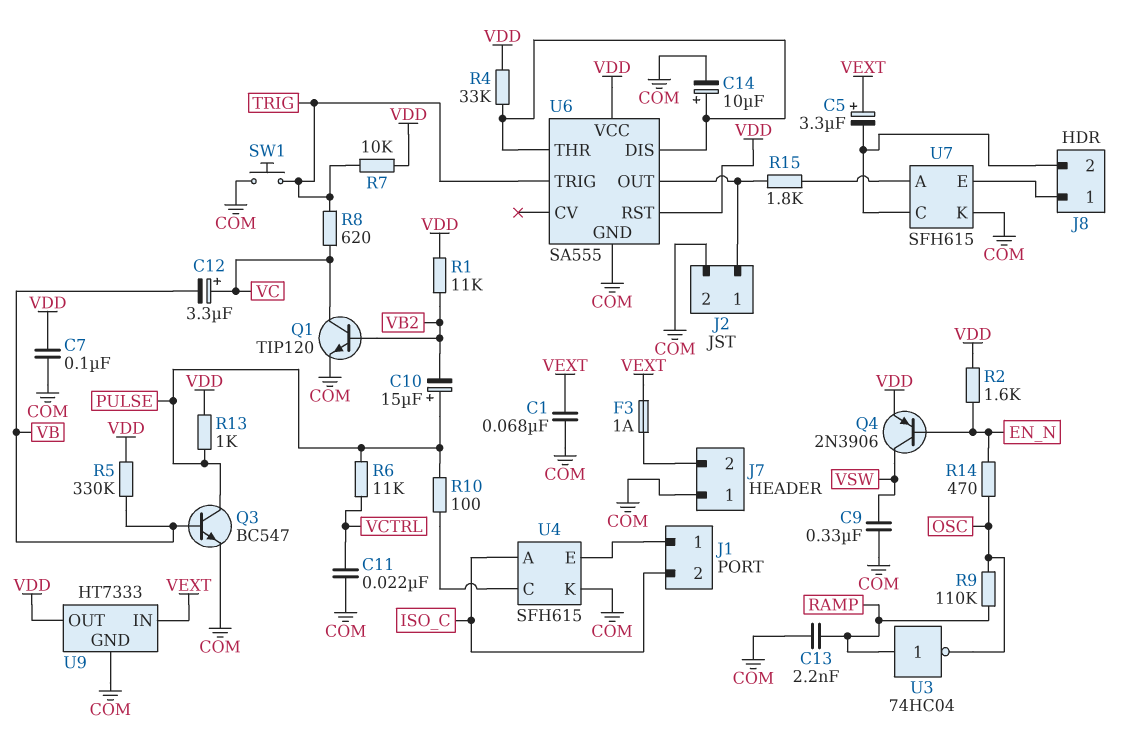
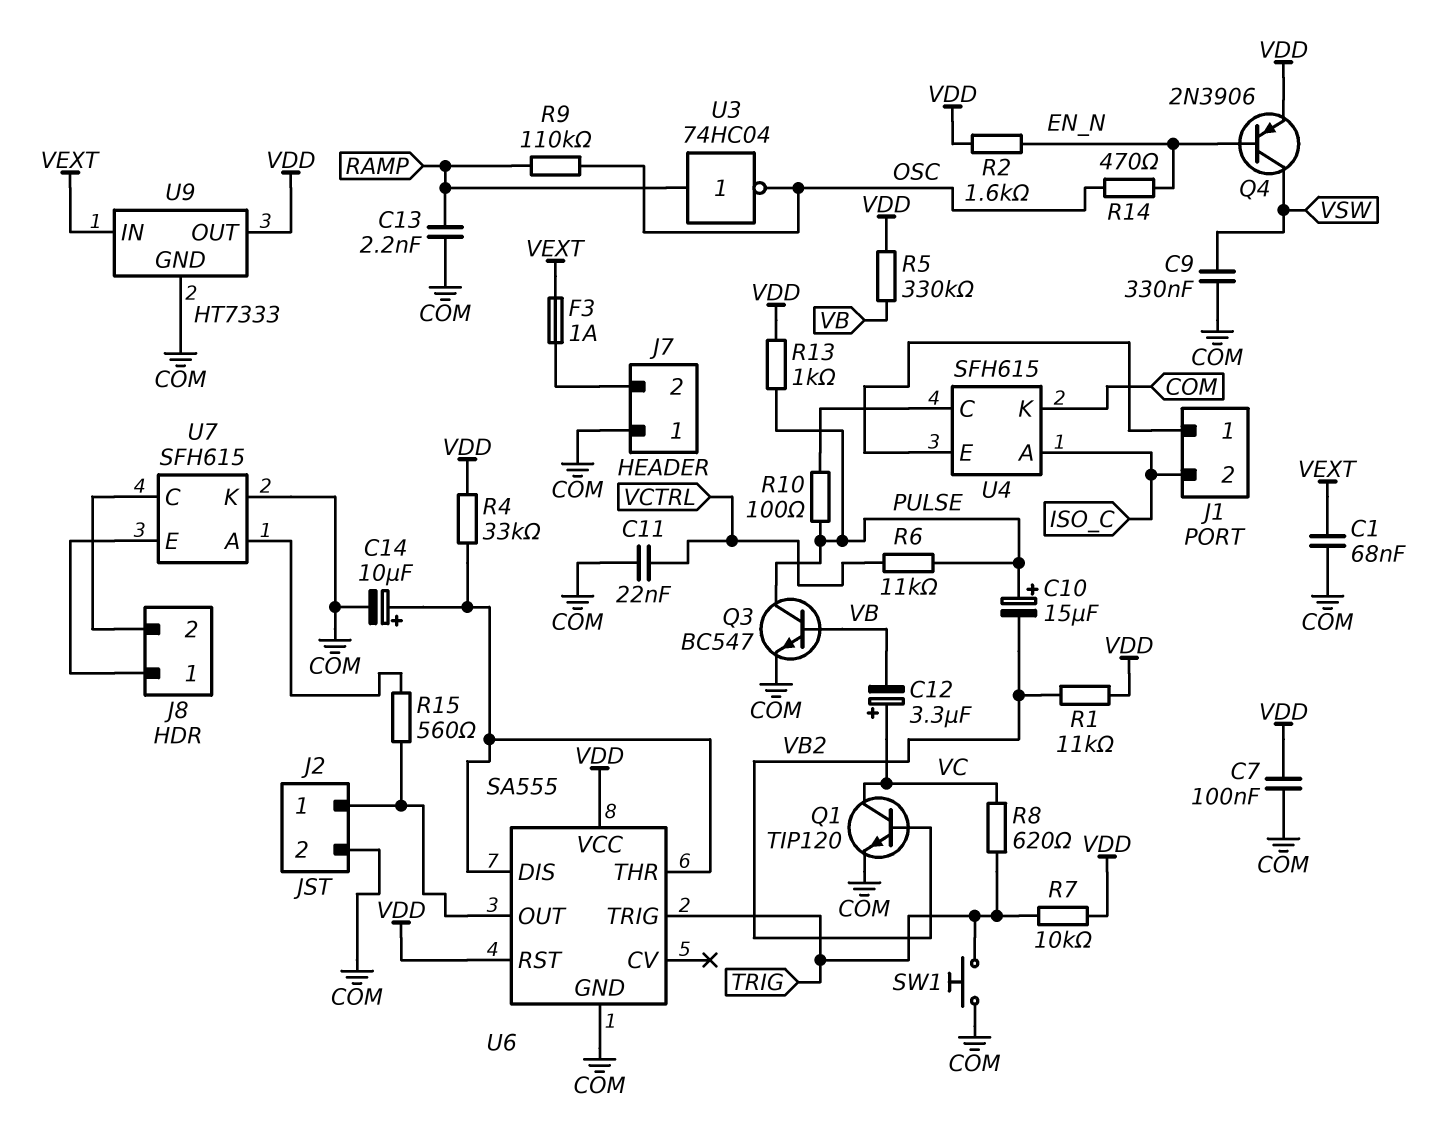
C5: 3.3uF (plus VEXT, minus J8/2) -> none
R15: 1.8k (J2/1, U7/A) -> 560 (J2/1, U7/A)

